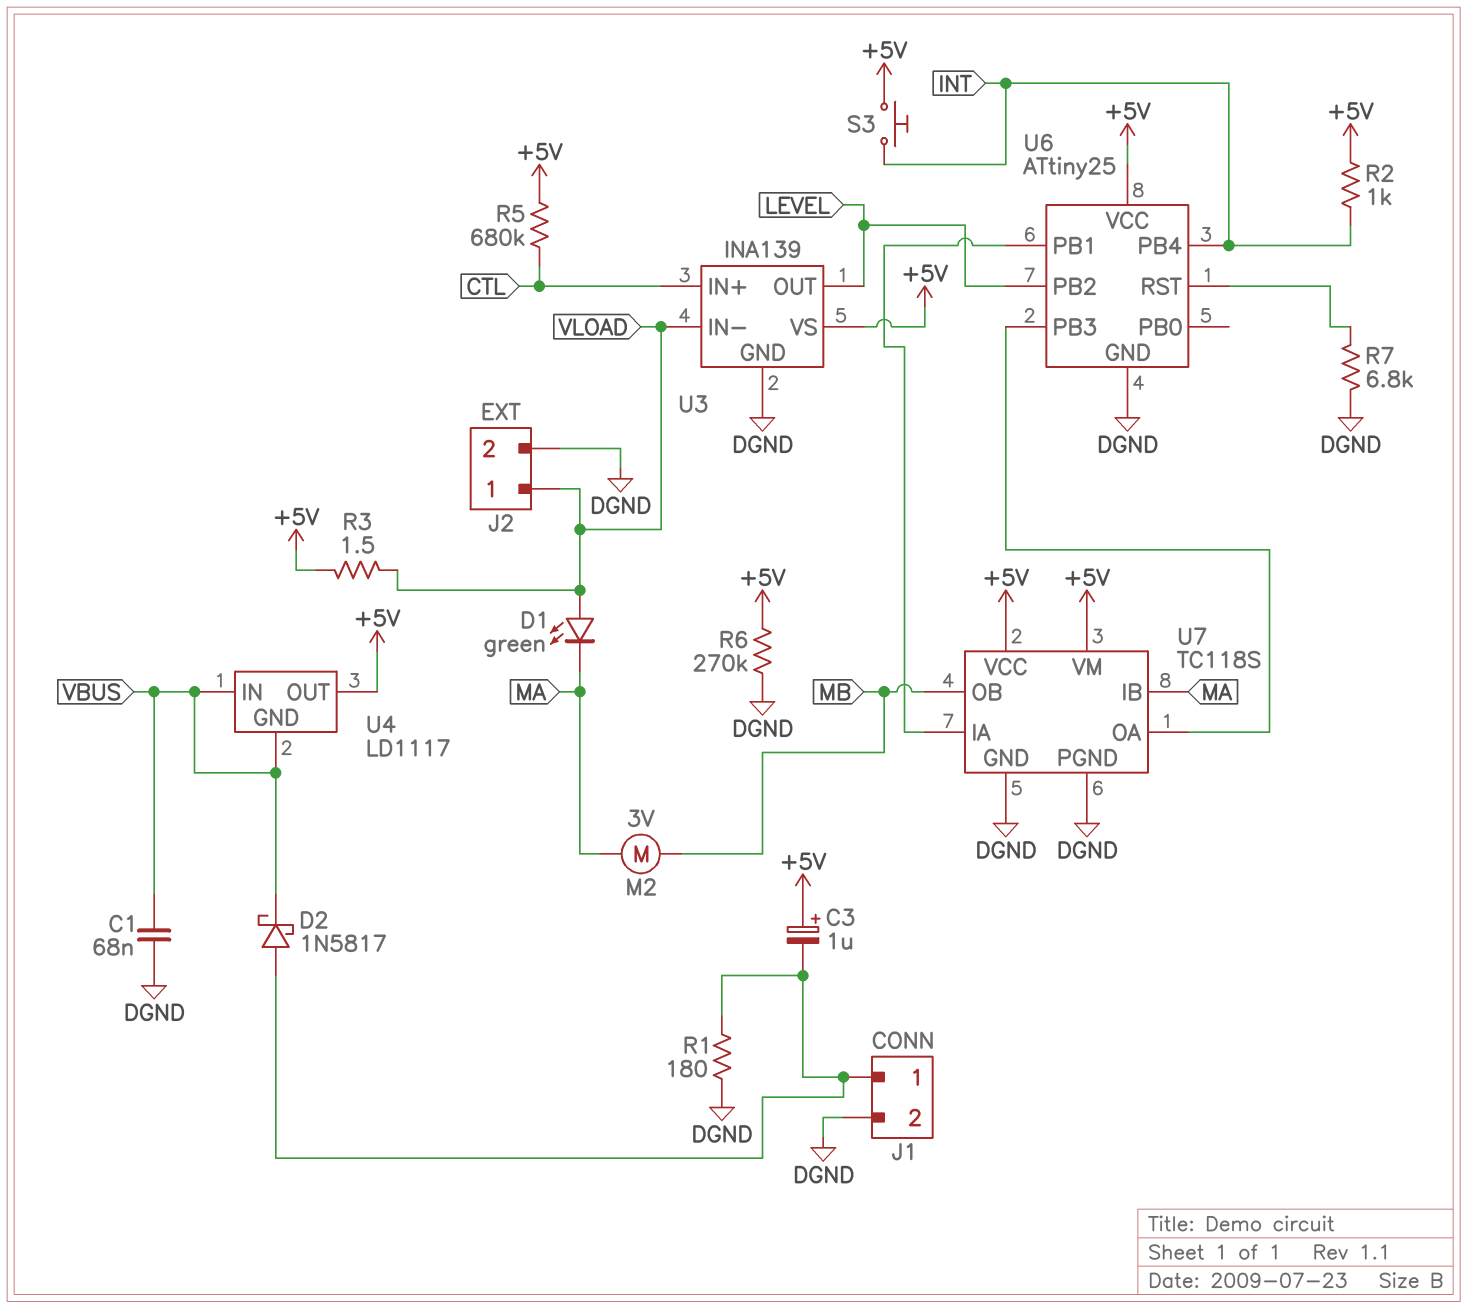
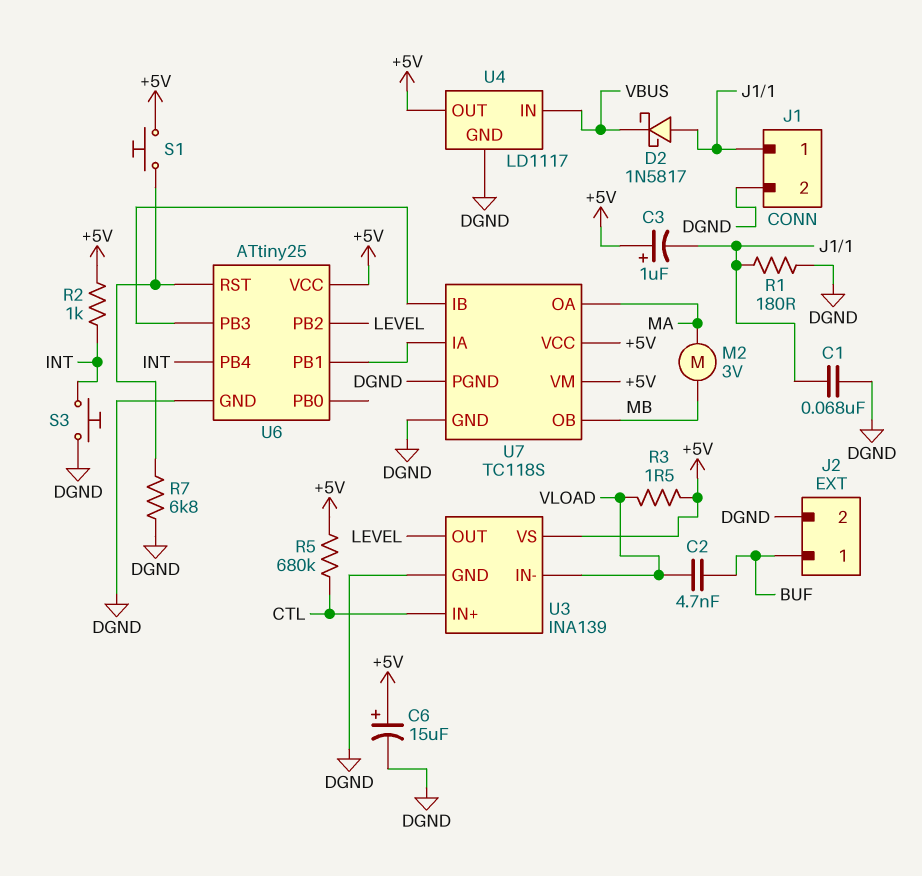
C1: 68nF (DGND, VBUS) -> 68nF (DGND, J1/1)
C2: none -> 4.7nF (BUF, VLOAD)
C6: none -> 15uF (plus +5V, minus DGND)
D1: LED green (A VLOAD, K MA) -> none
J2 pin 1: VLOAD -> BUF
R6: 270k (+5V, DGND) -> none
S1: none -> button (+5V, U6/RST)
S3: button (+5V, INT) -> button (DGND, INT)
U4 pin GND: VBUS -> DGND
U7 pin IB: MA -> U6/PB3
U7 pin OA: U6/PB3 -> MA

